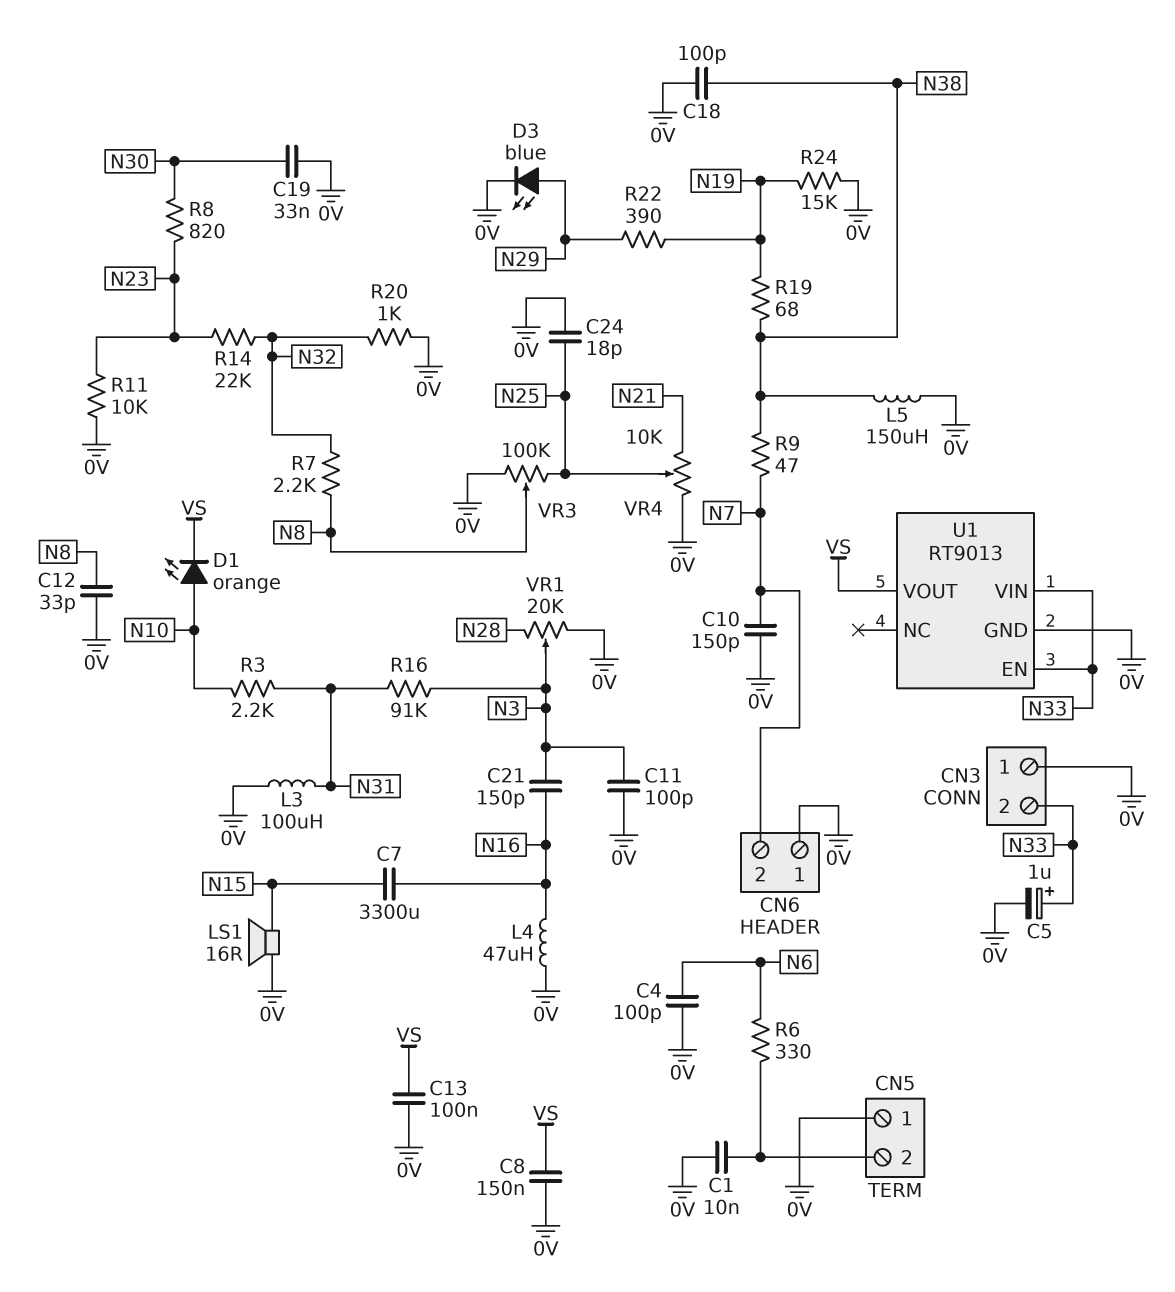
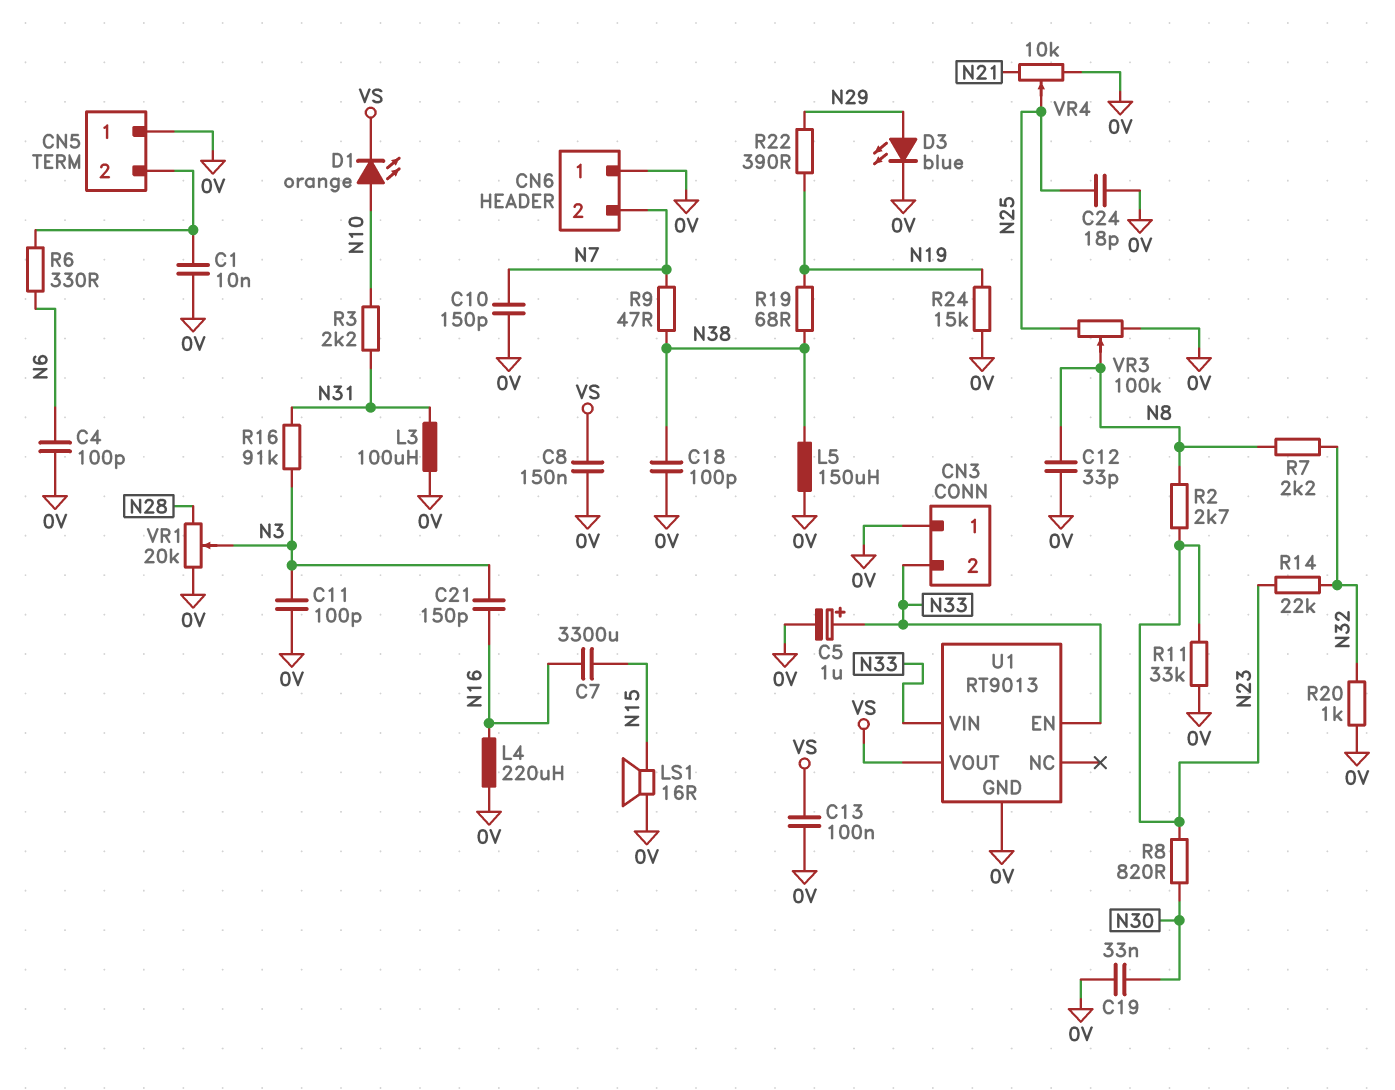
L4: 47uH (0V, N16) -> 220uH (0V, N16)
R2: none -> 2.7k (N8, N23)
R11: 10k (0V, N23) -> 33k (0V, N23)

